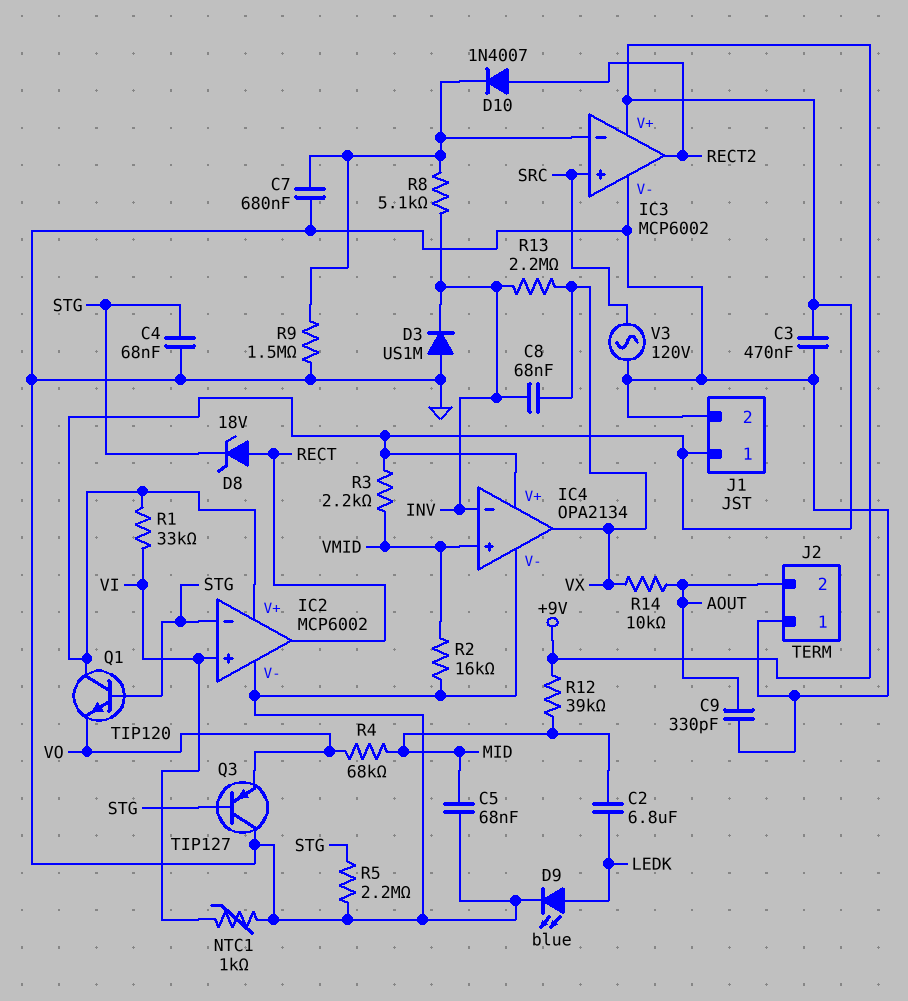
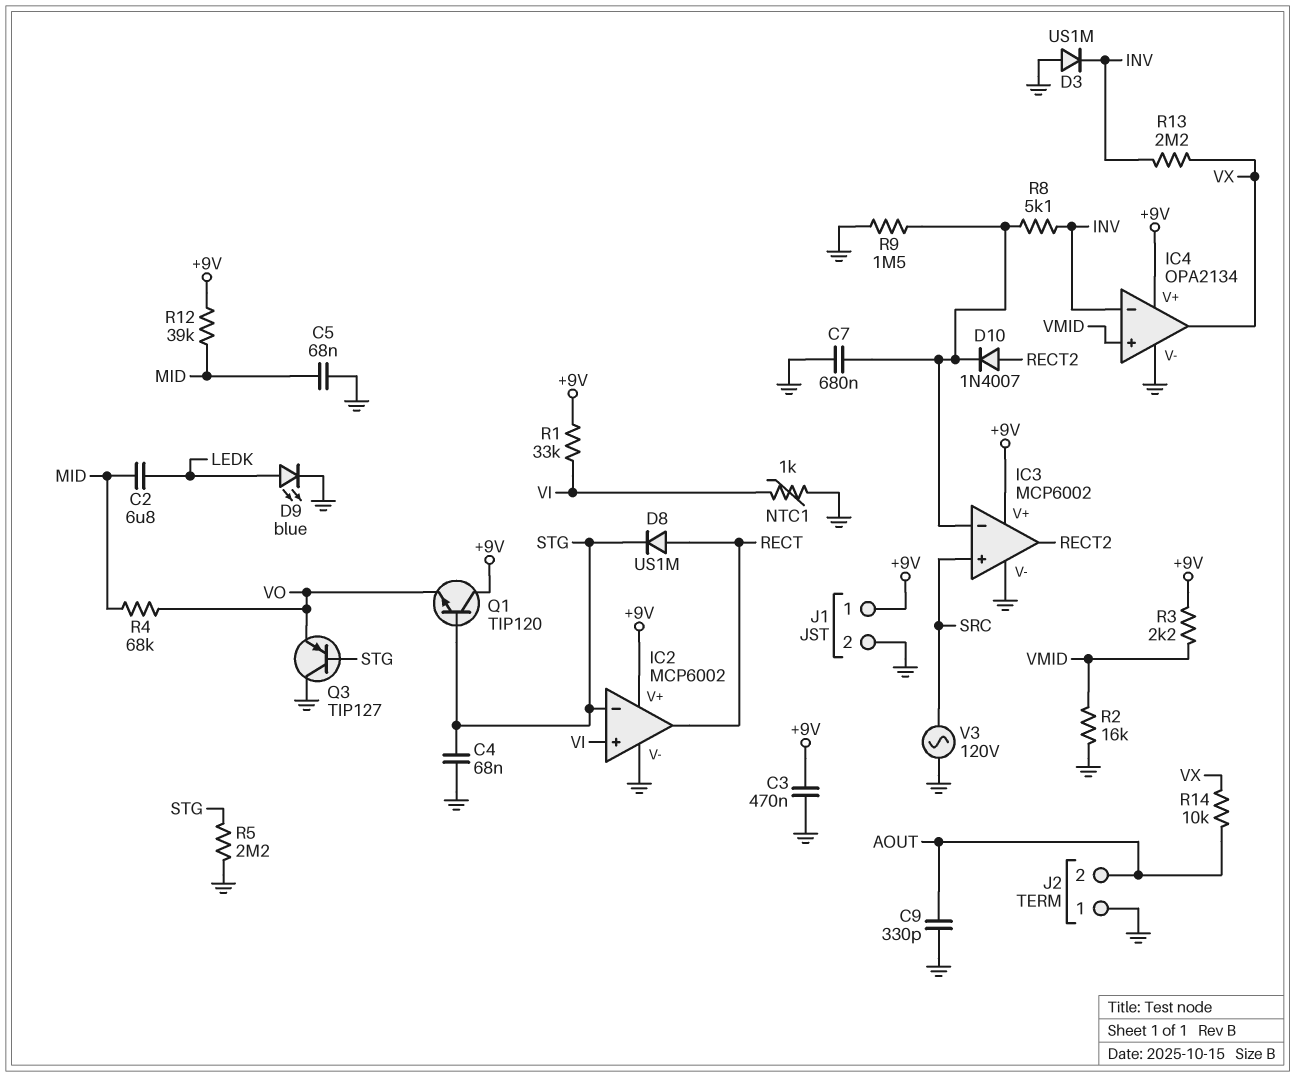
C8: 68nF (INV, VX) -> none
D8: zener 18V (A RECT, K STG) -> diode US1M (A RECT, K STG)

